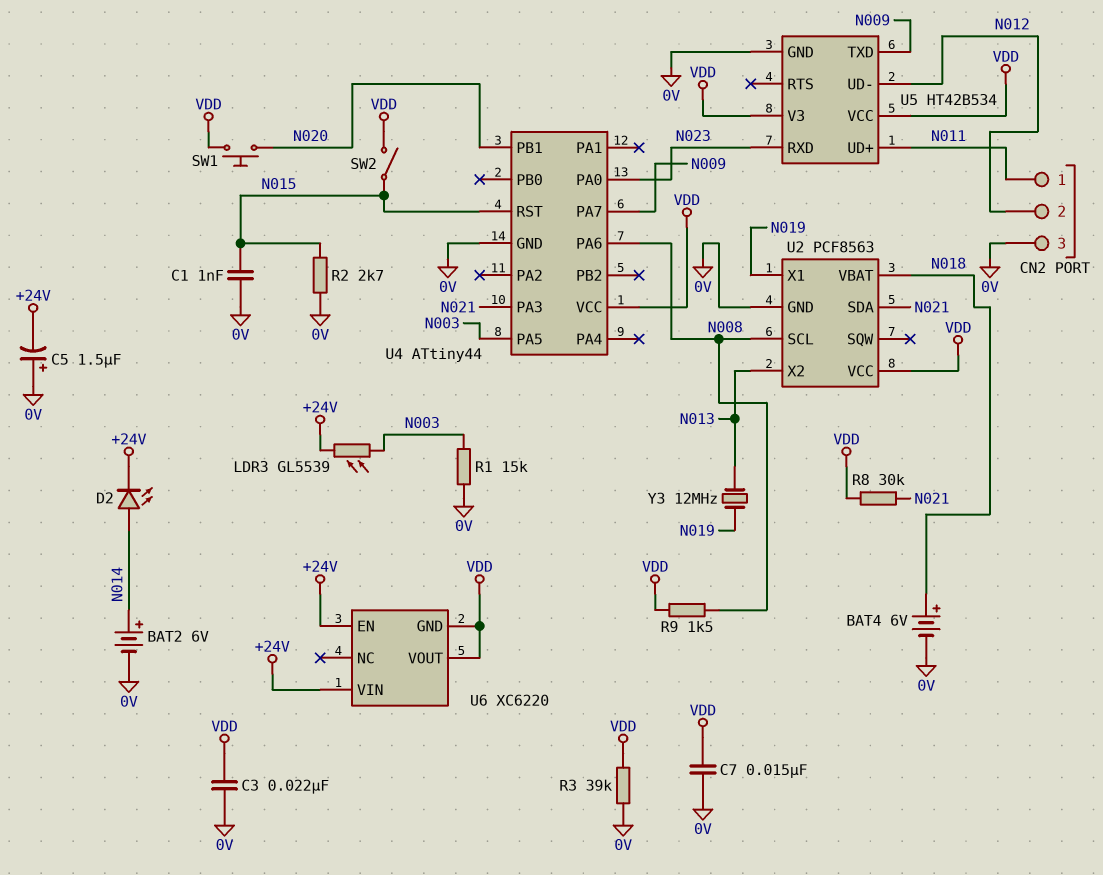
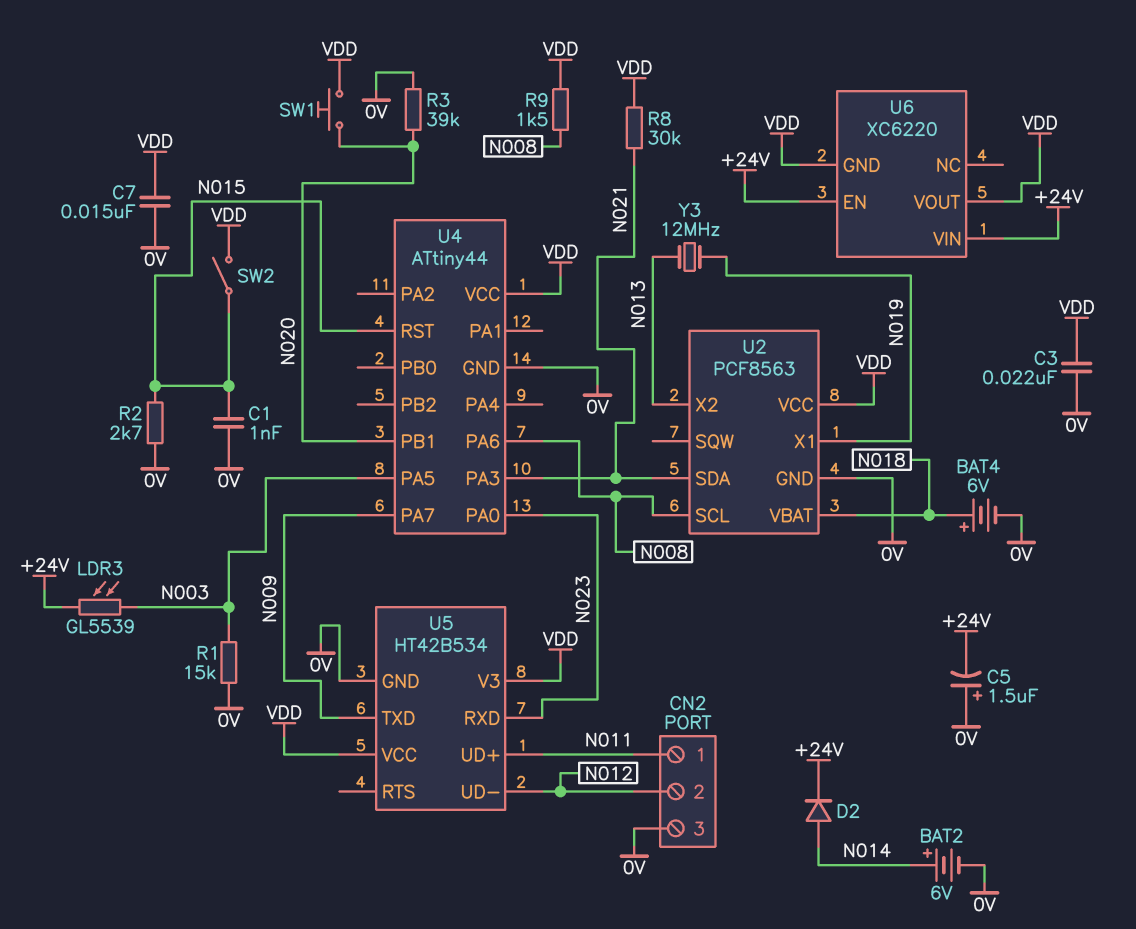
D2: LED (A N014, K +24V) -> diode (A N014, K +24V)
R3: 39k (0V, VDD) -> 39k (0V, N020)

